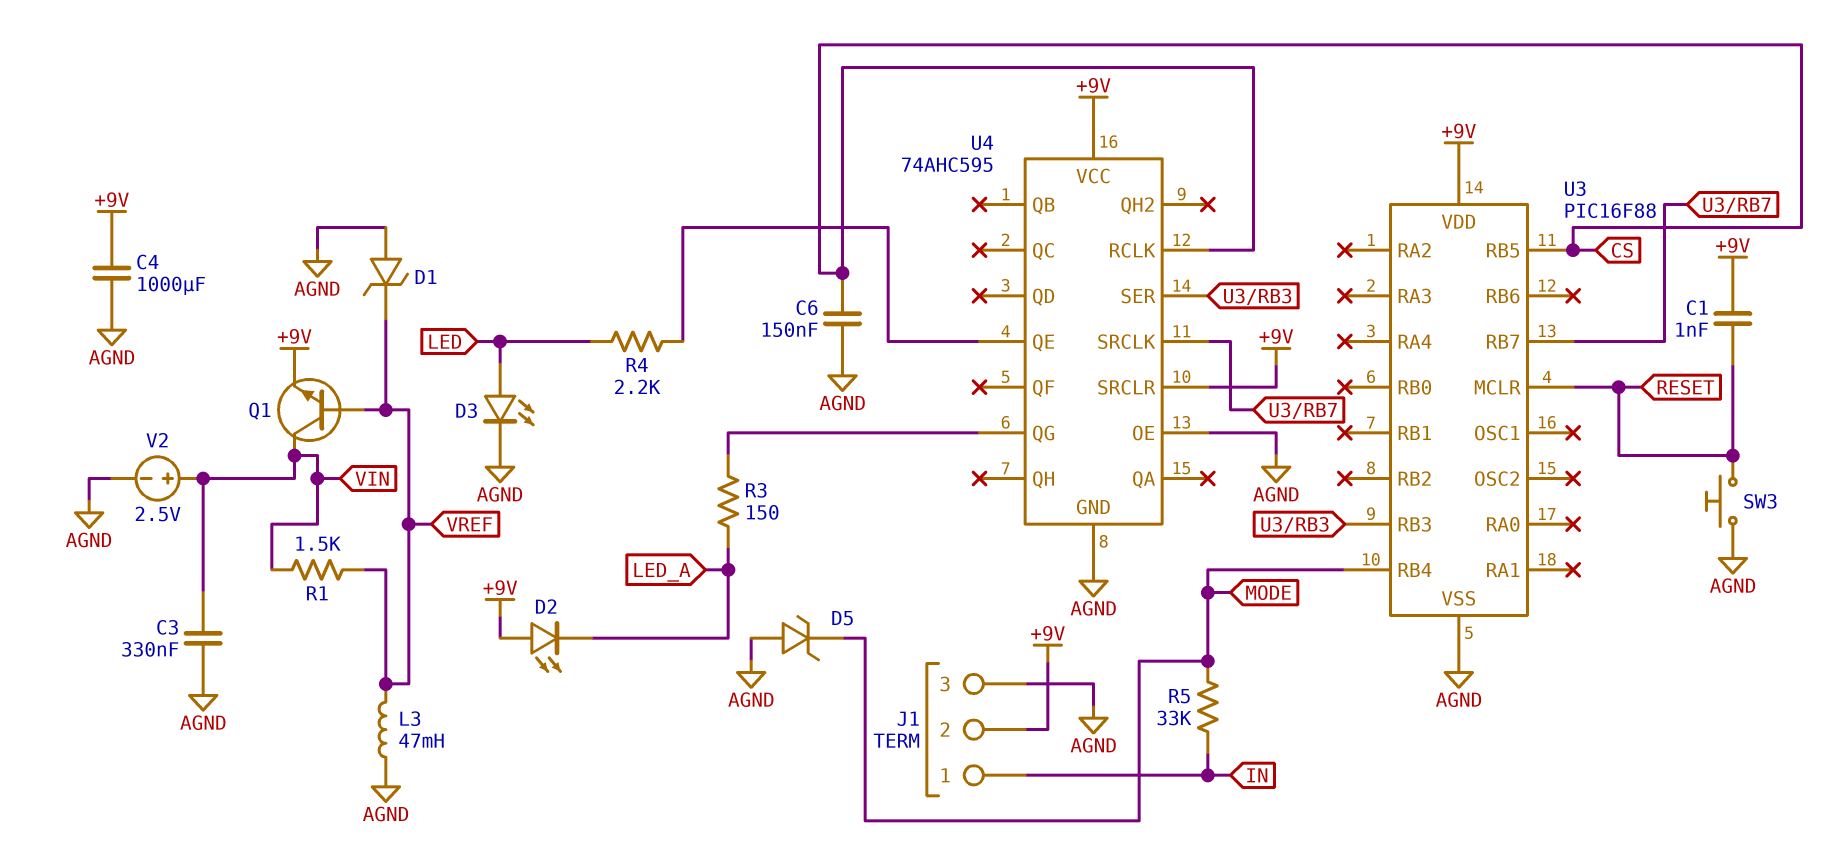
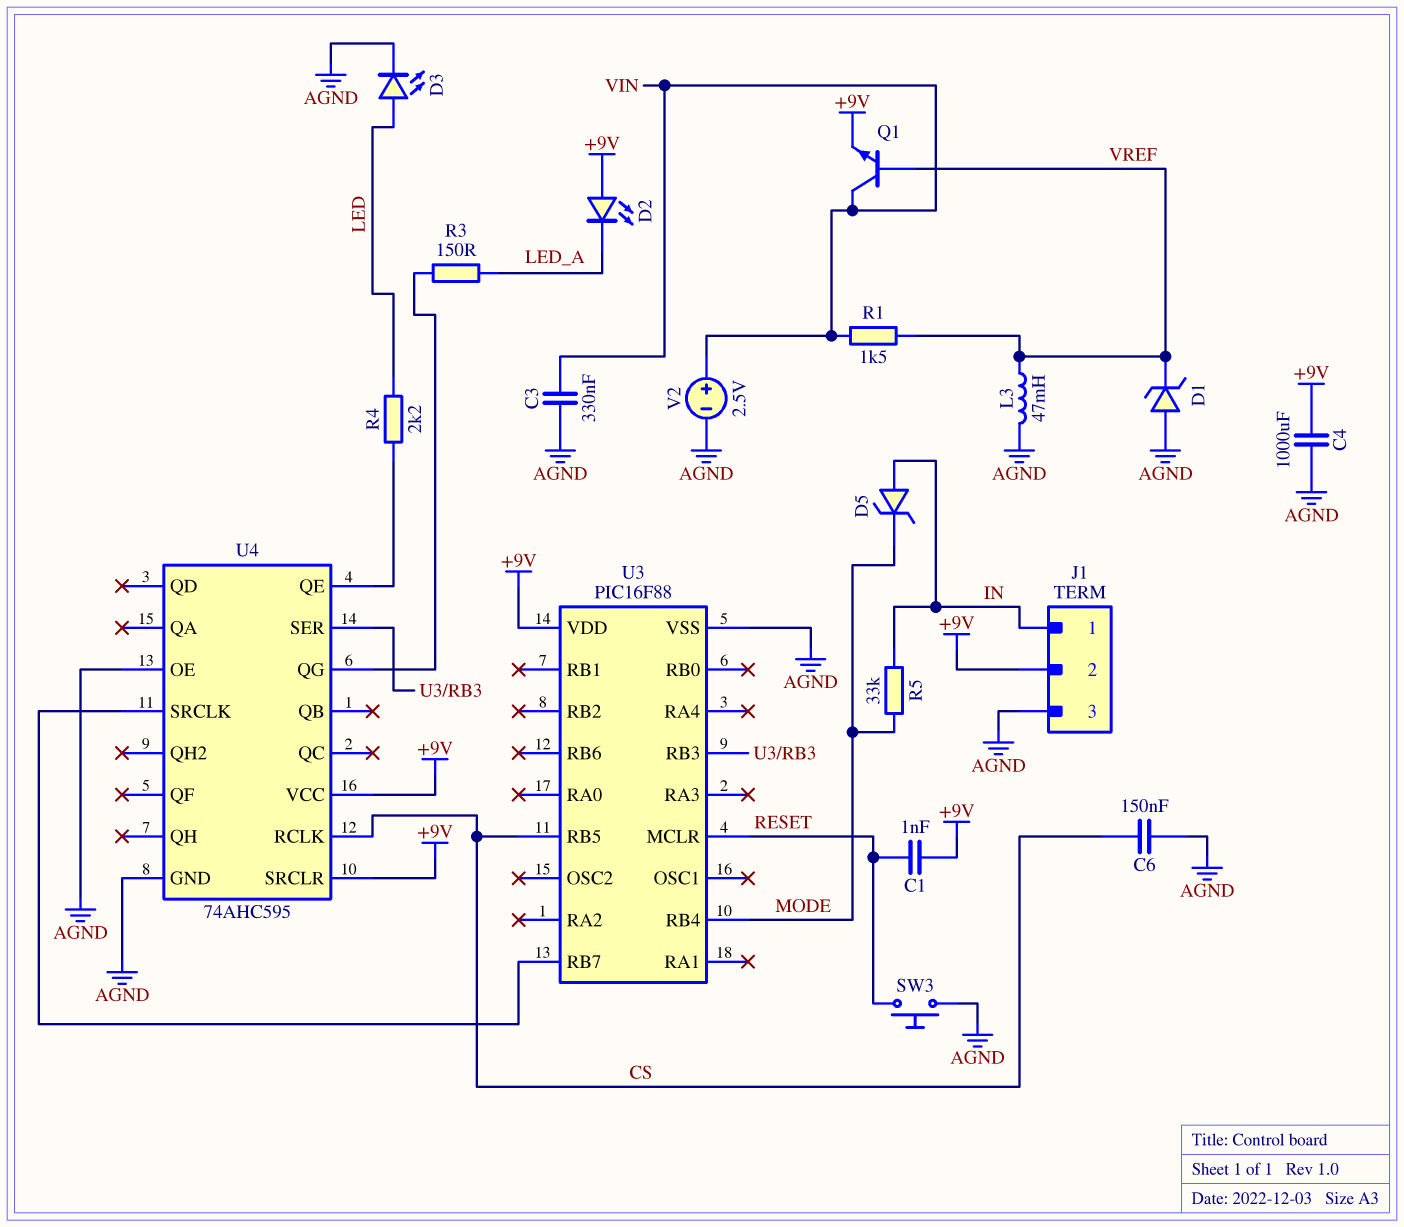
D5: zener (A AGND, K MODE) -> zener (A IN, K MODE)

